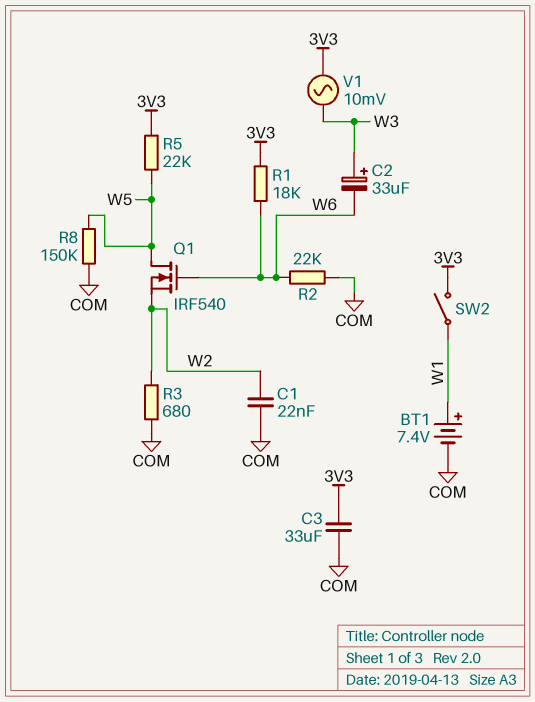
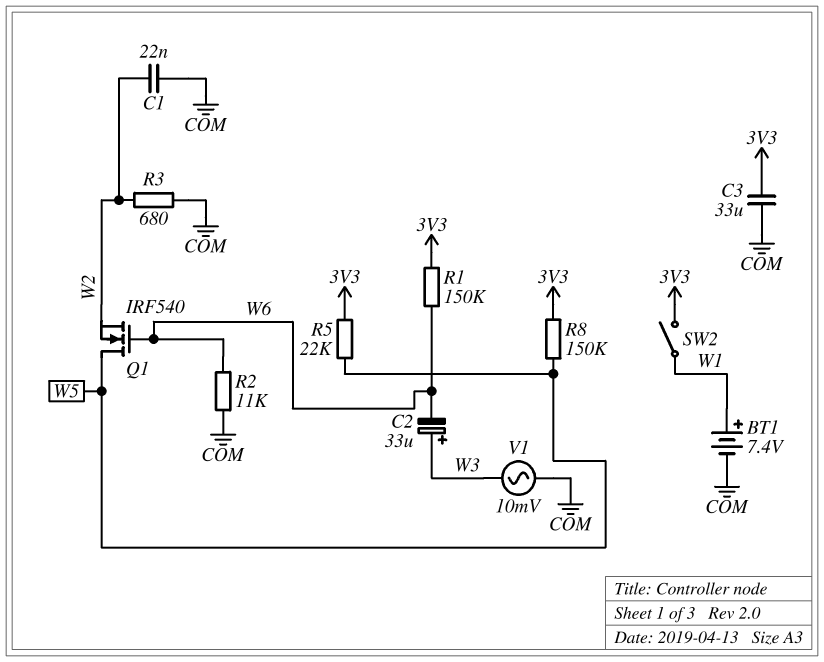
R1: 18k (3V3, W6) -> 150k (3V3, W6)
R2: 22k (COM, W6) -> 11k (COM, W6)
R8: 150k (COM, W5) -> 150k (3V3, W5)
V1: AC 10mV (3V3, W3) -> AC 10mV (COM, W3)

